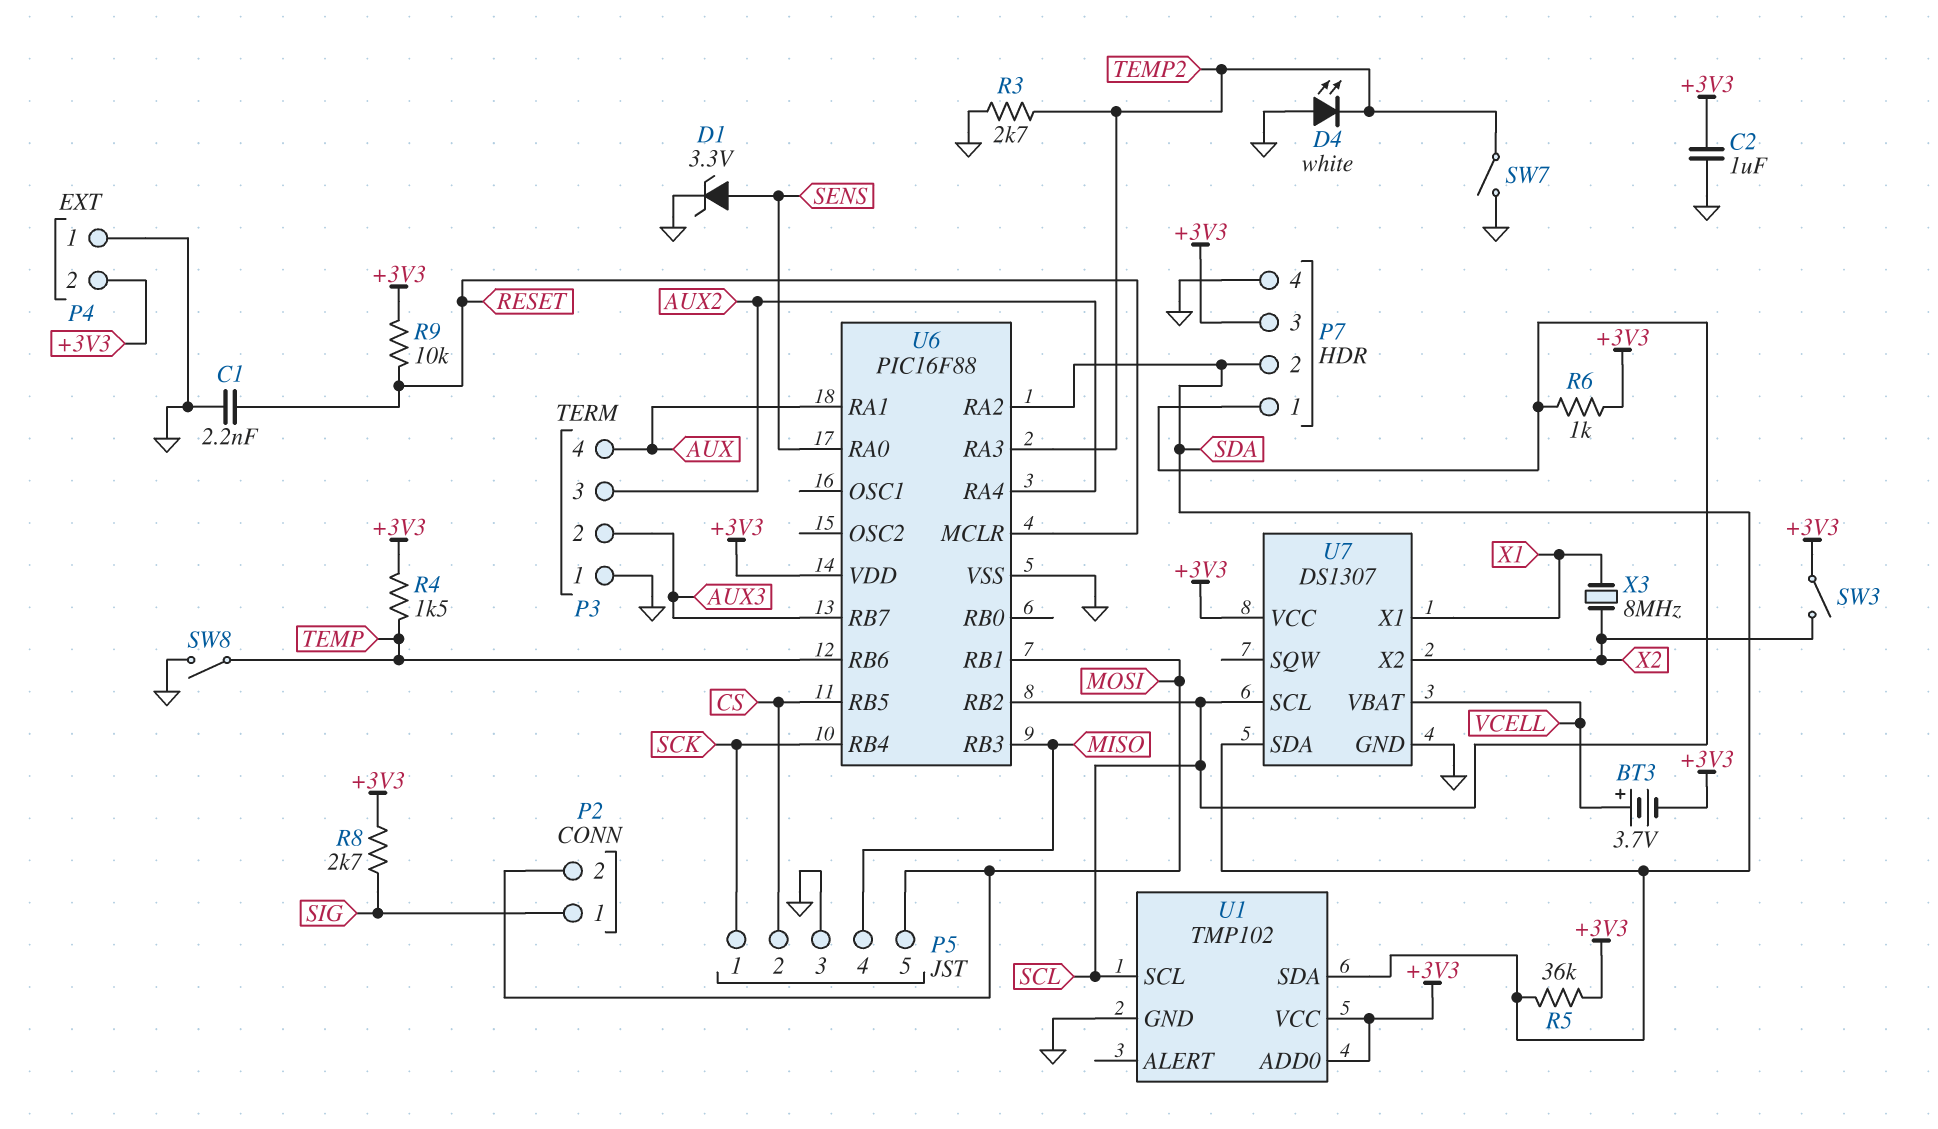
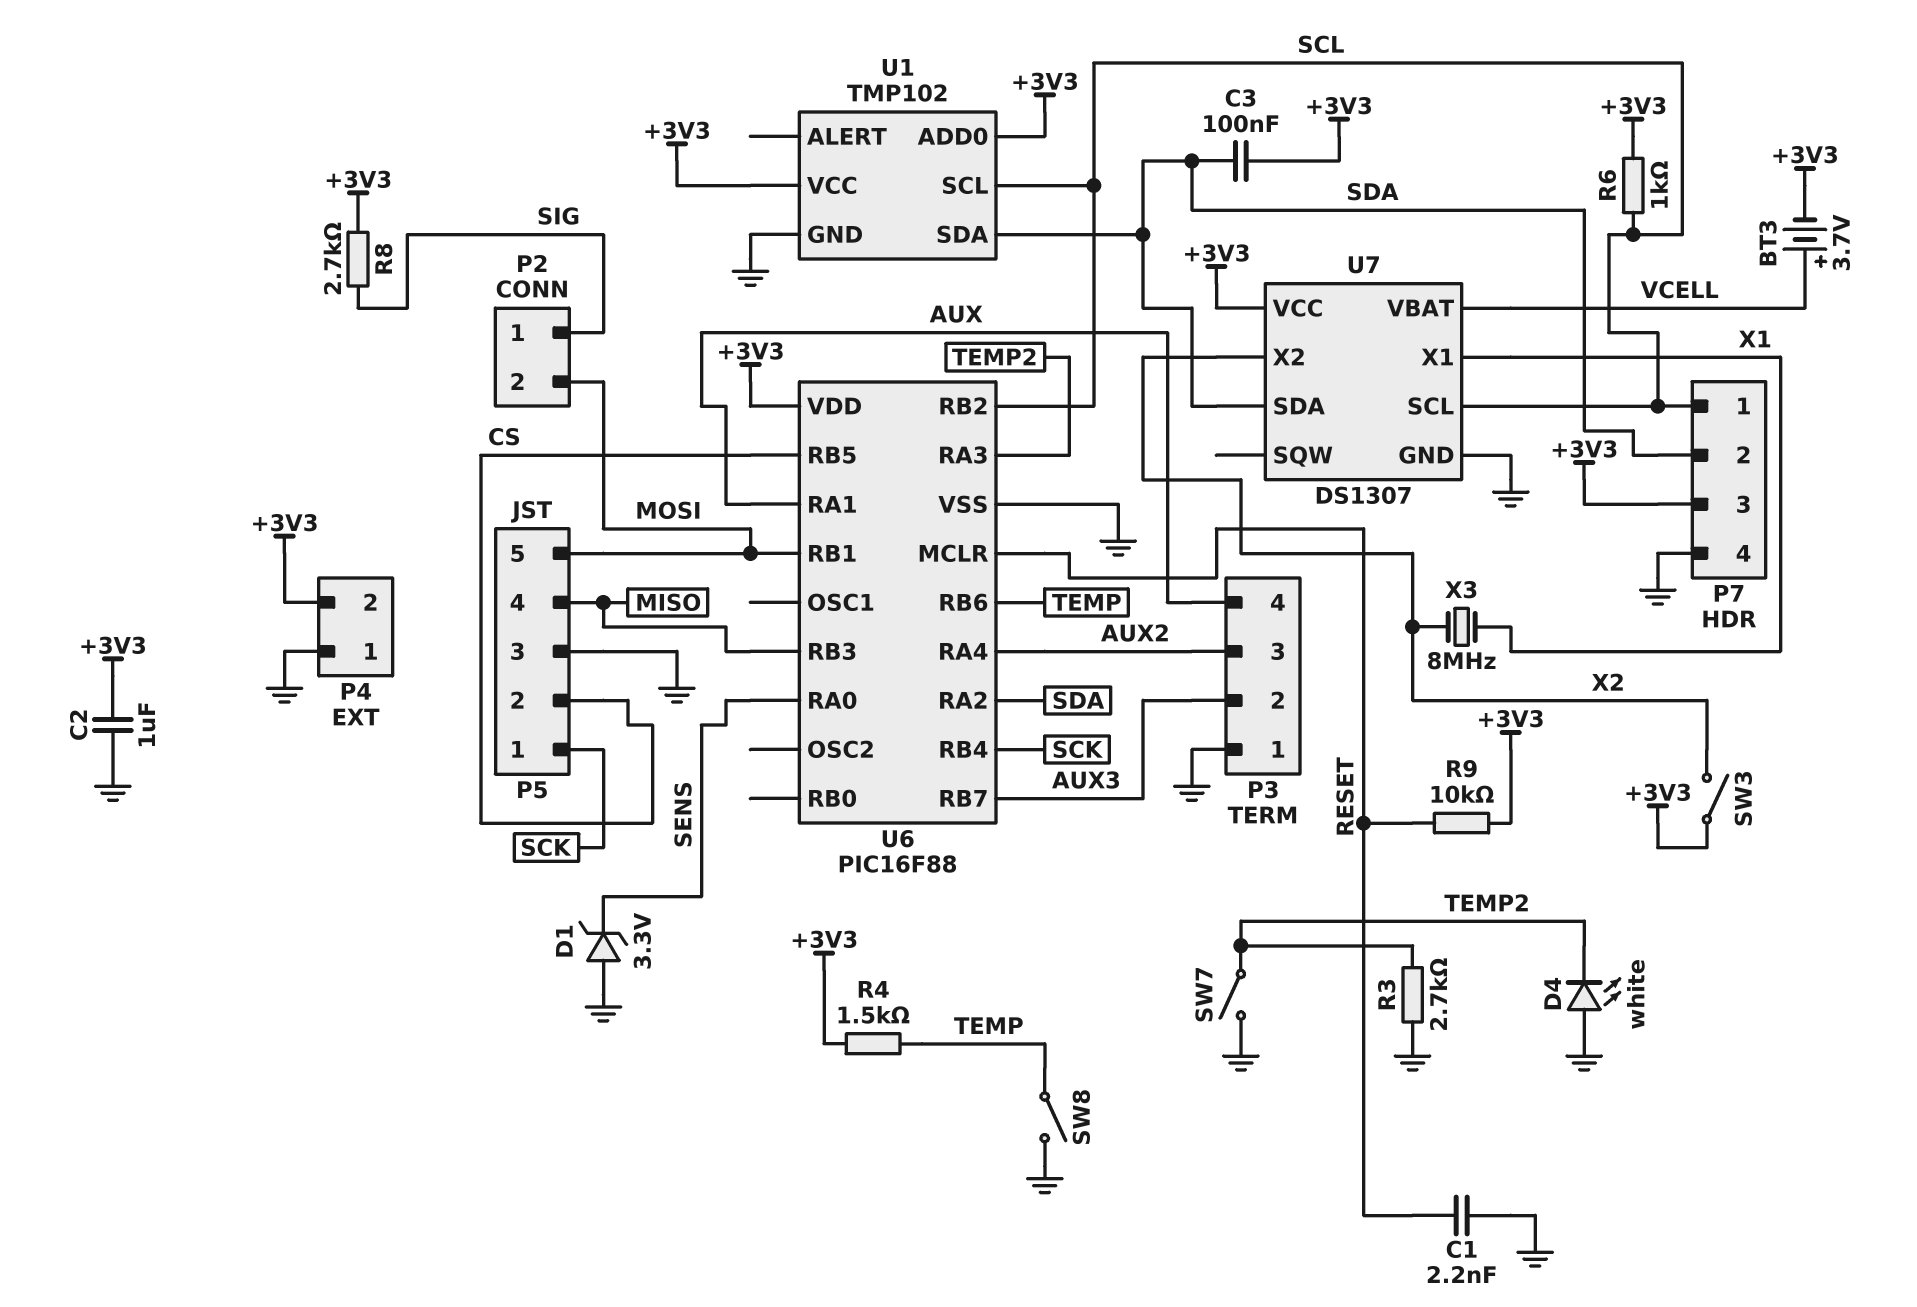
C3: none -> 100nF (+3V3, SDA)
D1: zener 3.3V (A SENS, K GND) -> zener 3.3V (A GND, K SENS)
R5: 36k (+3V3, SDA) -> none

